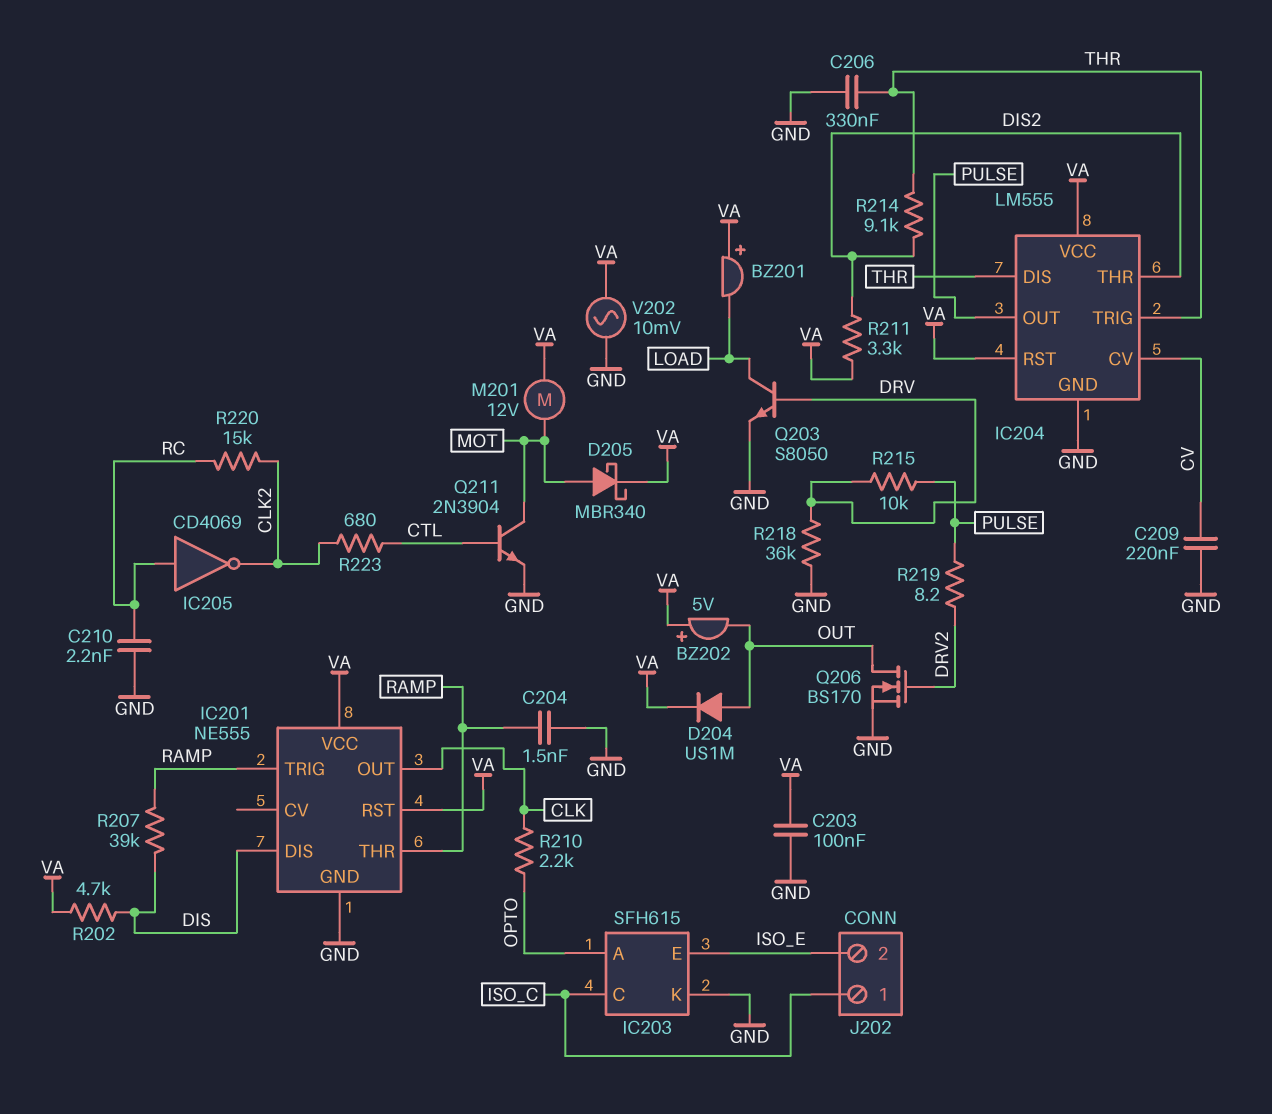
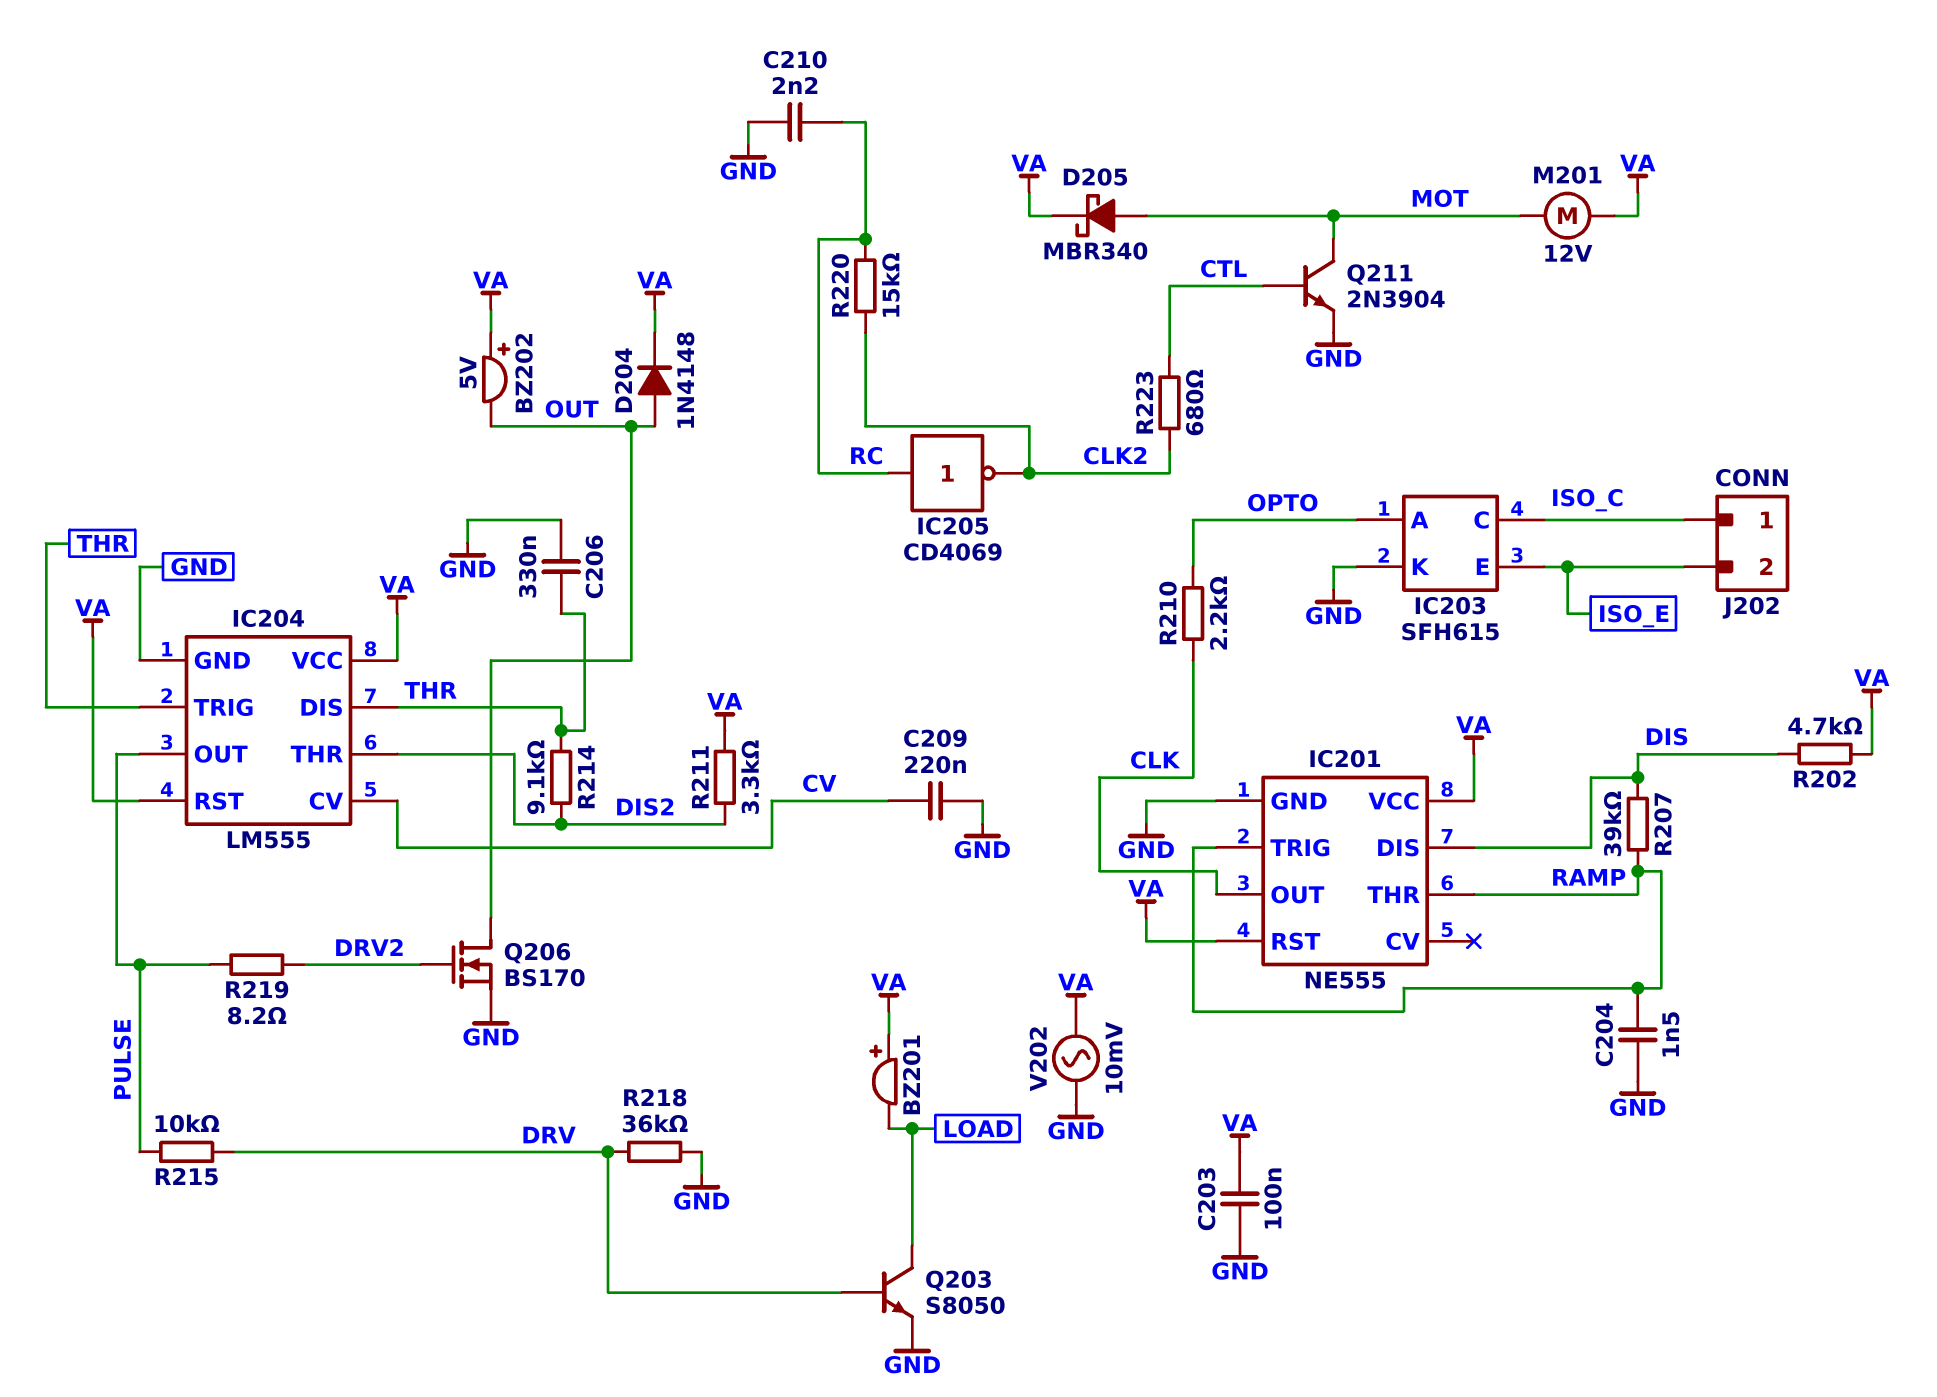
D204: diode US1M (A OUT, K VA) -> diode 1N4148 (A OUT, K VA)

